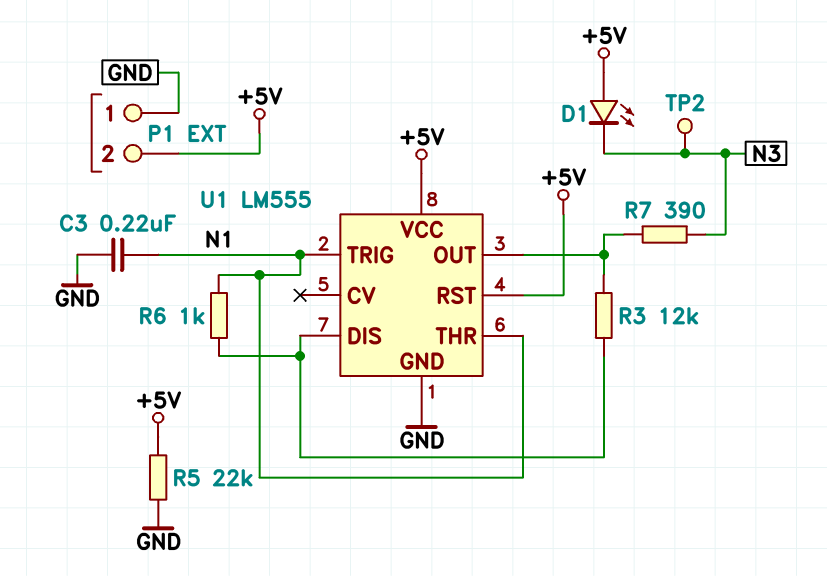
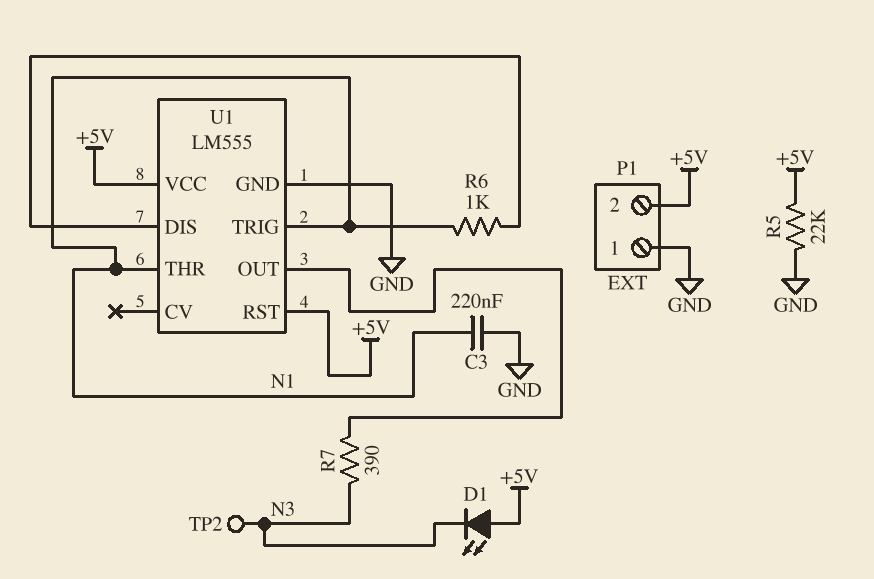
R3: 12k (U1/DIS, U1/OUT) -> none

